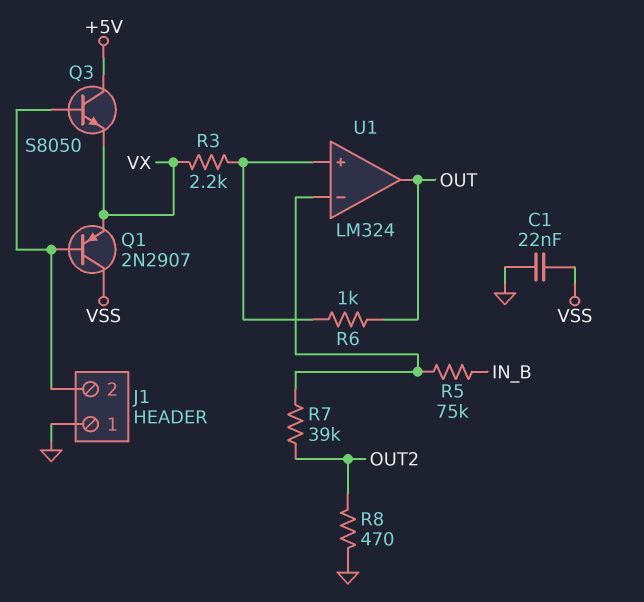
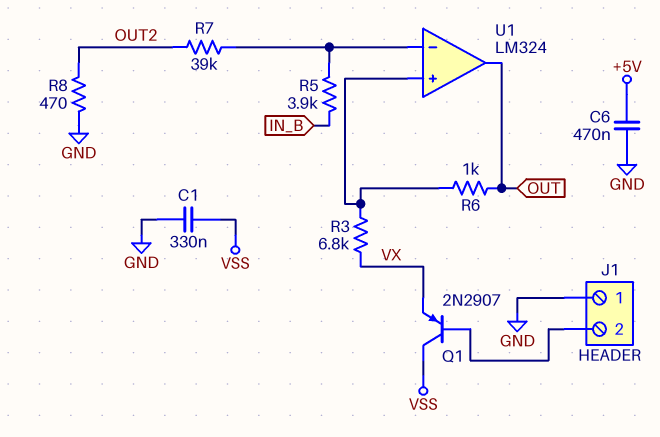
C1: 22nF (GND, VSS) -> 330nF (GND, VSS)
C6: none -> 470nF (+5V, GND)
Q3: NPN S8050 (B J1/2, C +5V, E VX) -> none
R3: 2.2k (U1/in+, VX) -> 6.8k (U1/in+, VX)
R5: 75k (IN_B, U1/in-) -> 3.9k (IN_B, U1/in-)

